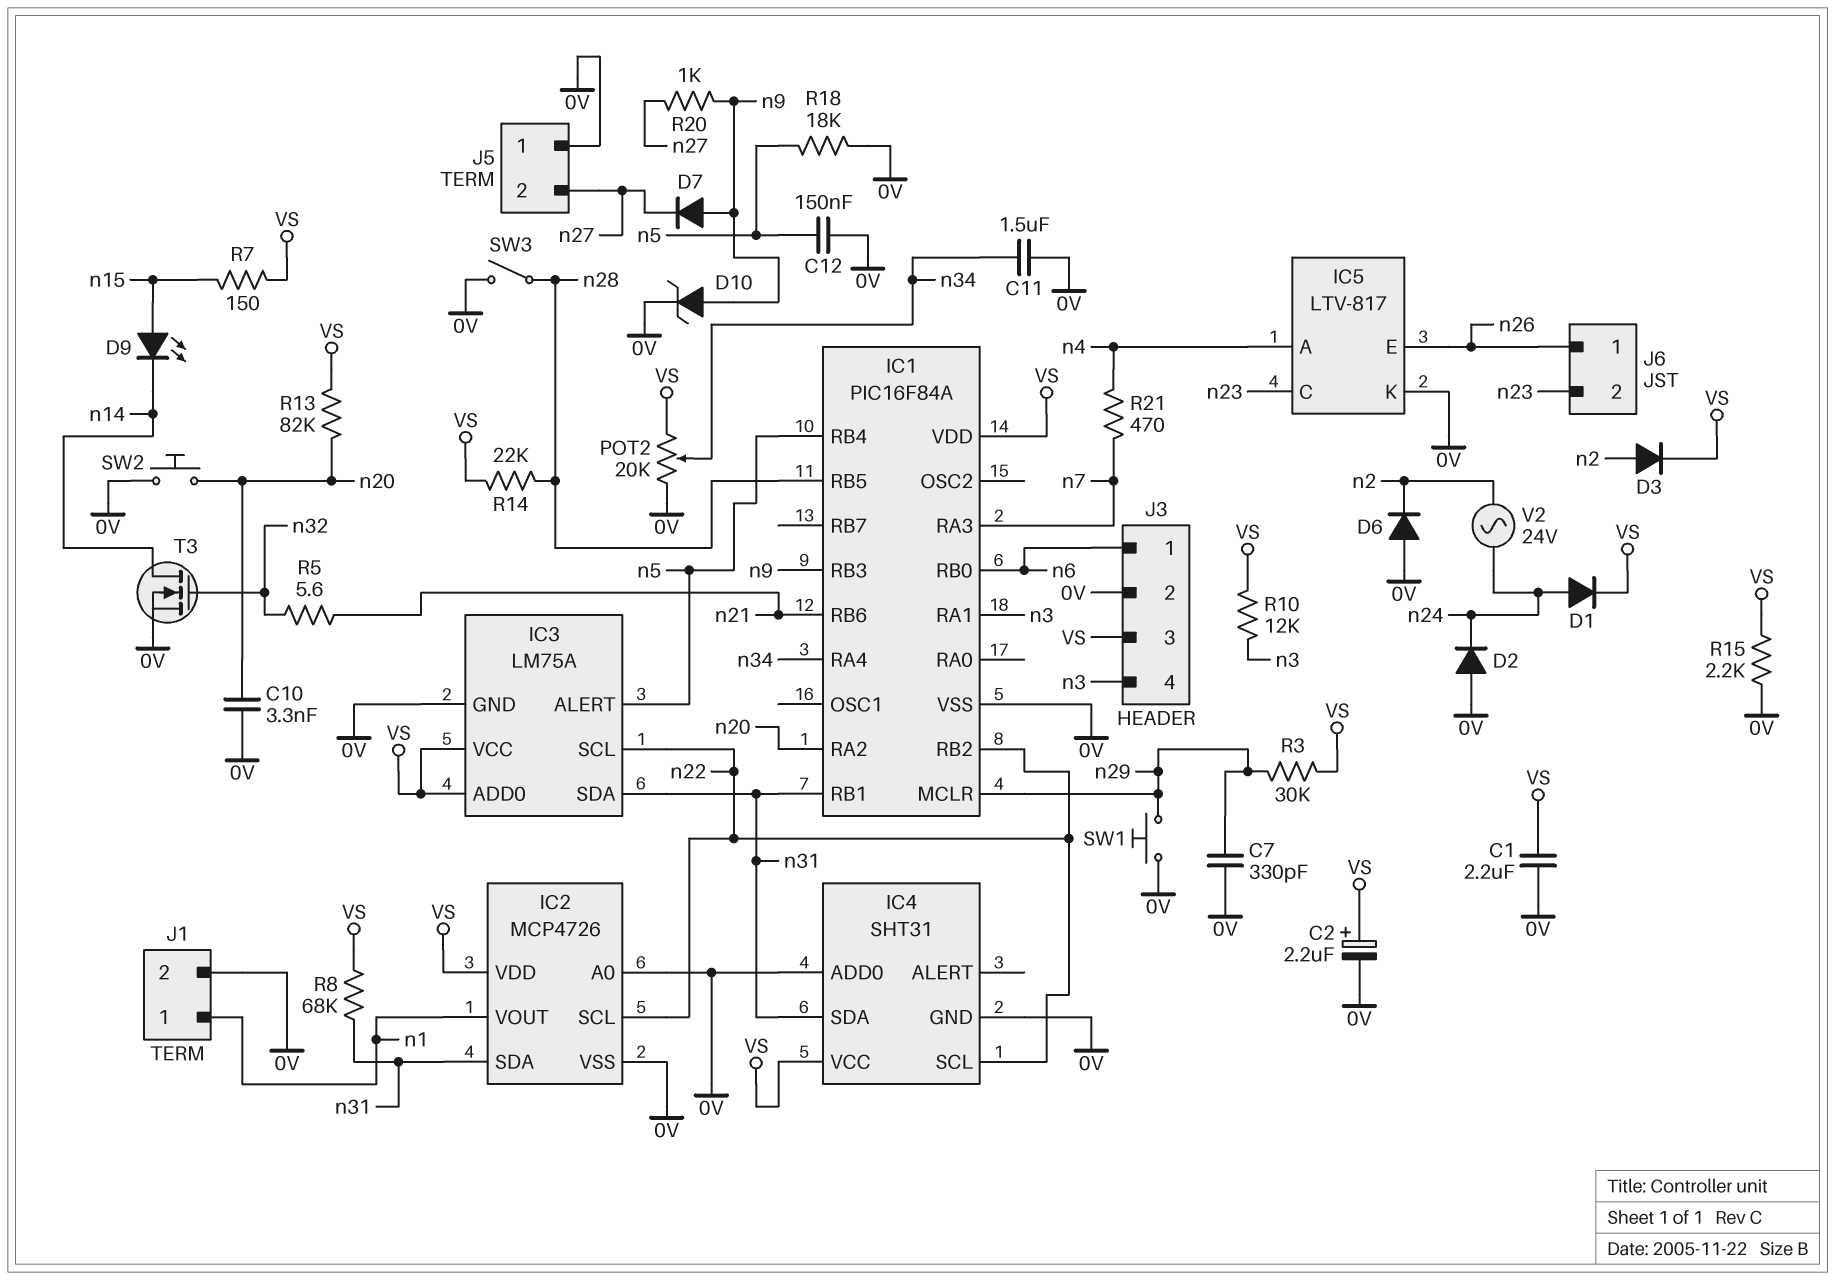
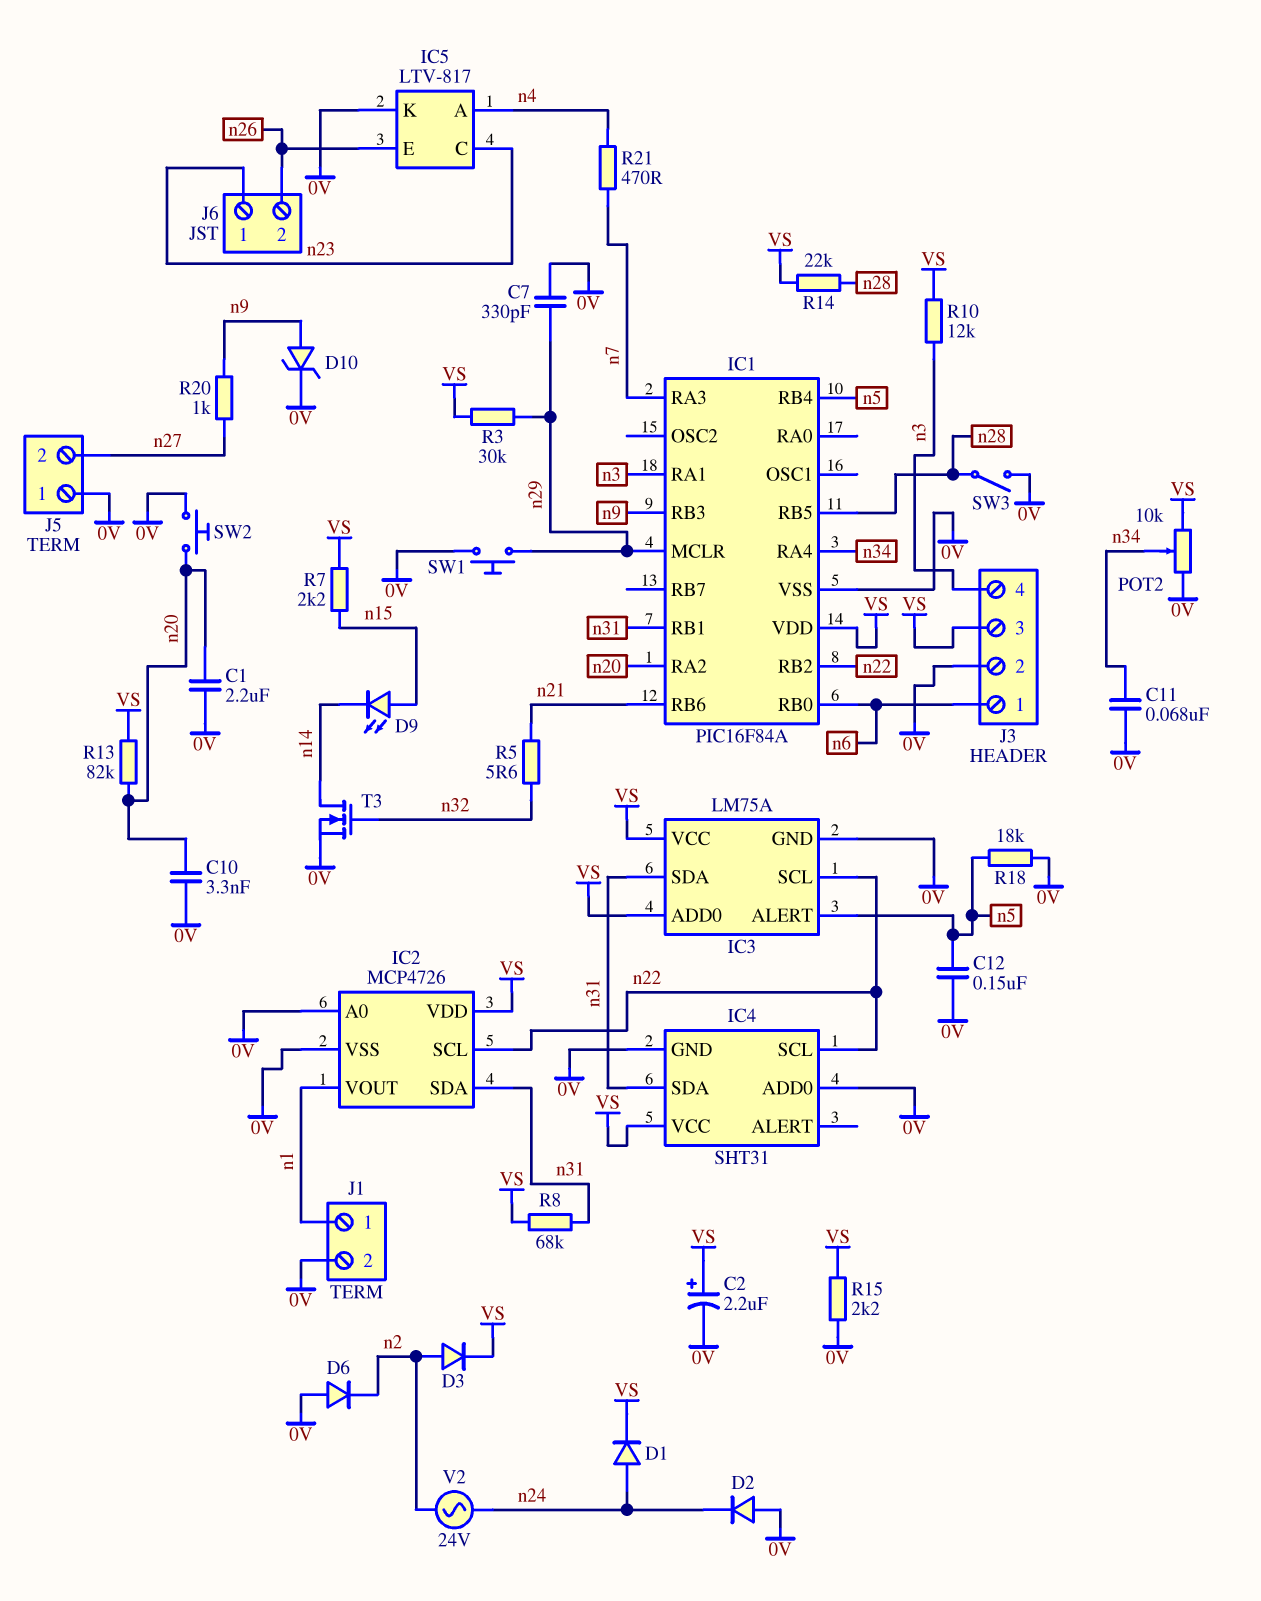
C1: 2.2uF (0V, VS) -> 2.2uF (0V, n20)
C11: 1.5uF (0V, n34) -> 68nF (0V, n34)
D7: diode (A n9, K n27) -> none
J6 pin 1: n26 -> n23
J6 pin 2: n23 -> n26
POT2: 20k (0V, VS, wiper n34) -> 10k (0V, VS, wiper n34)
R7: 150 (VS, n15) -> 2.2k (VS, n15)

